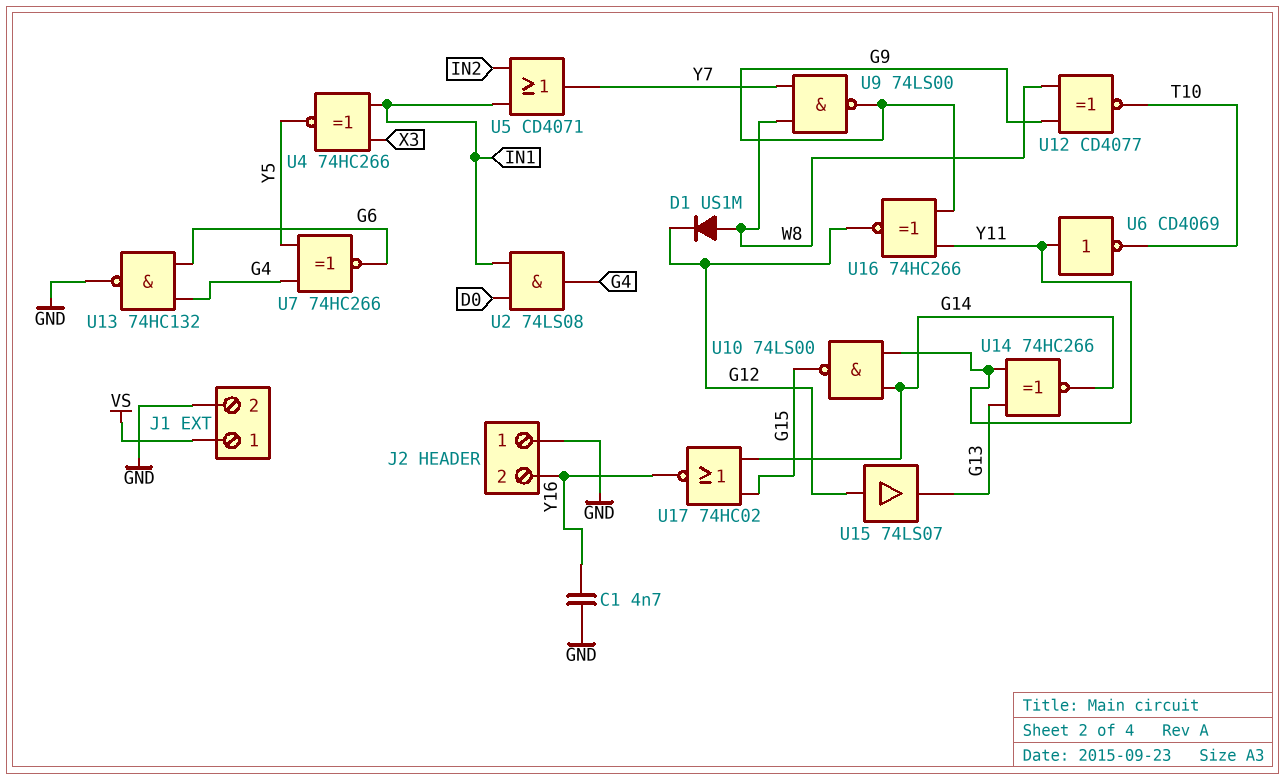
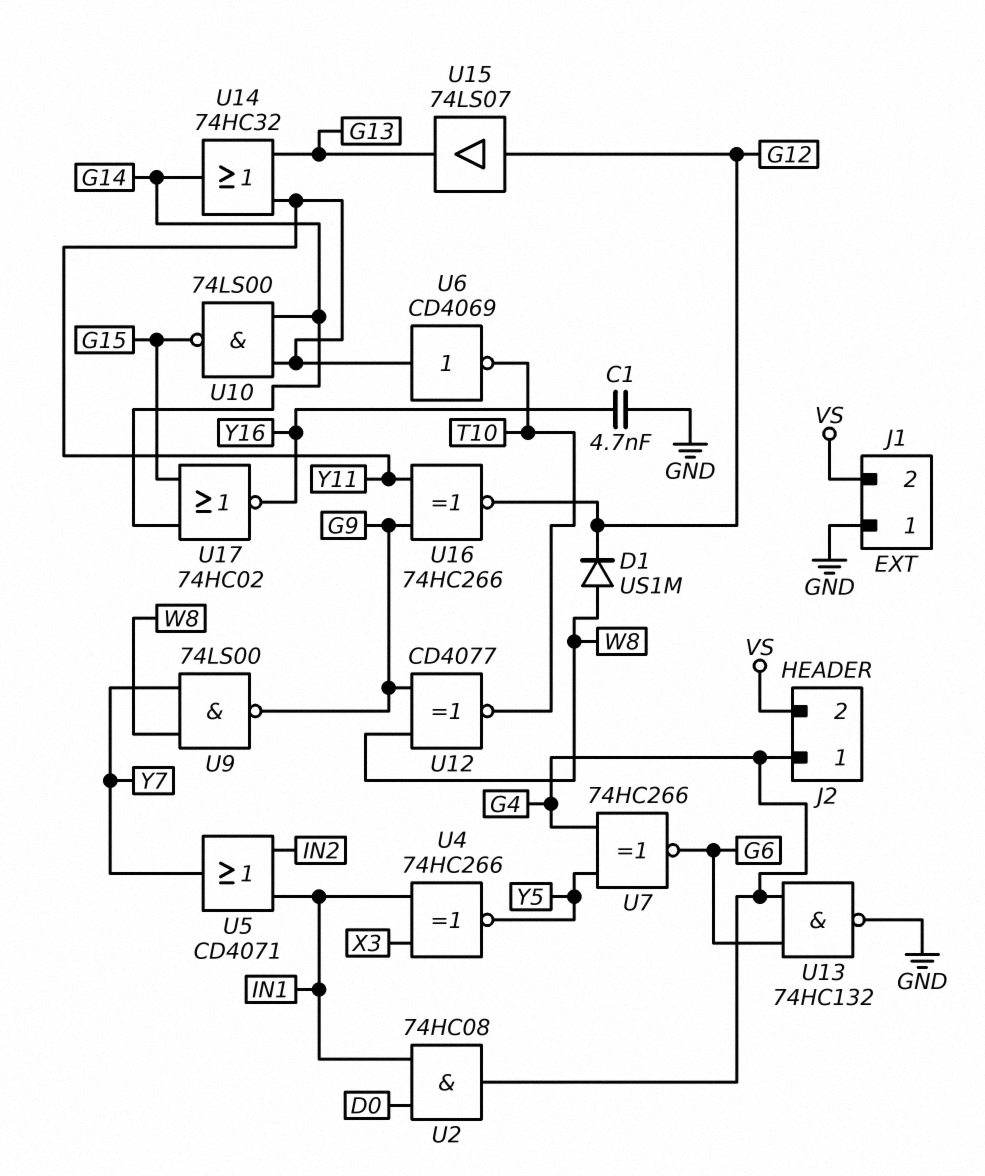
J1 pin 1: VS -> GND
J1 pin 2: GND -> VS
J2 pin 1: GND -> G4
J2 pin 2: Y16 -> VS
U2: AND 74LS08 (in D0, in IN1, out G4) -> AND 74HC08 (in D0, in IN1, out G4)
U14: XNOR 74HC266 (in G13, in Y11, out G14) -> OR 74HC32 (in G13, in Y11, out G14)

